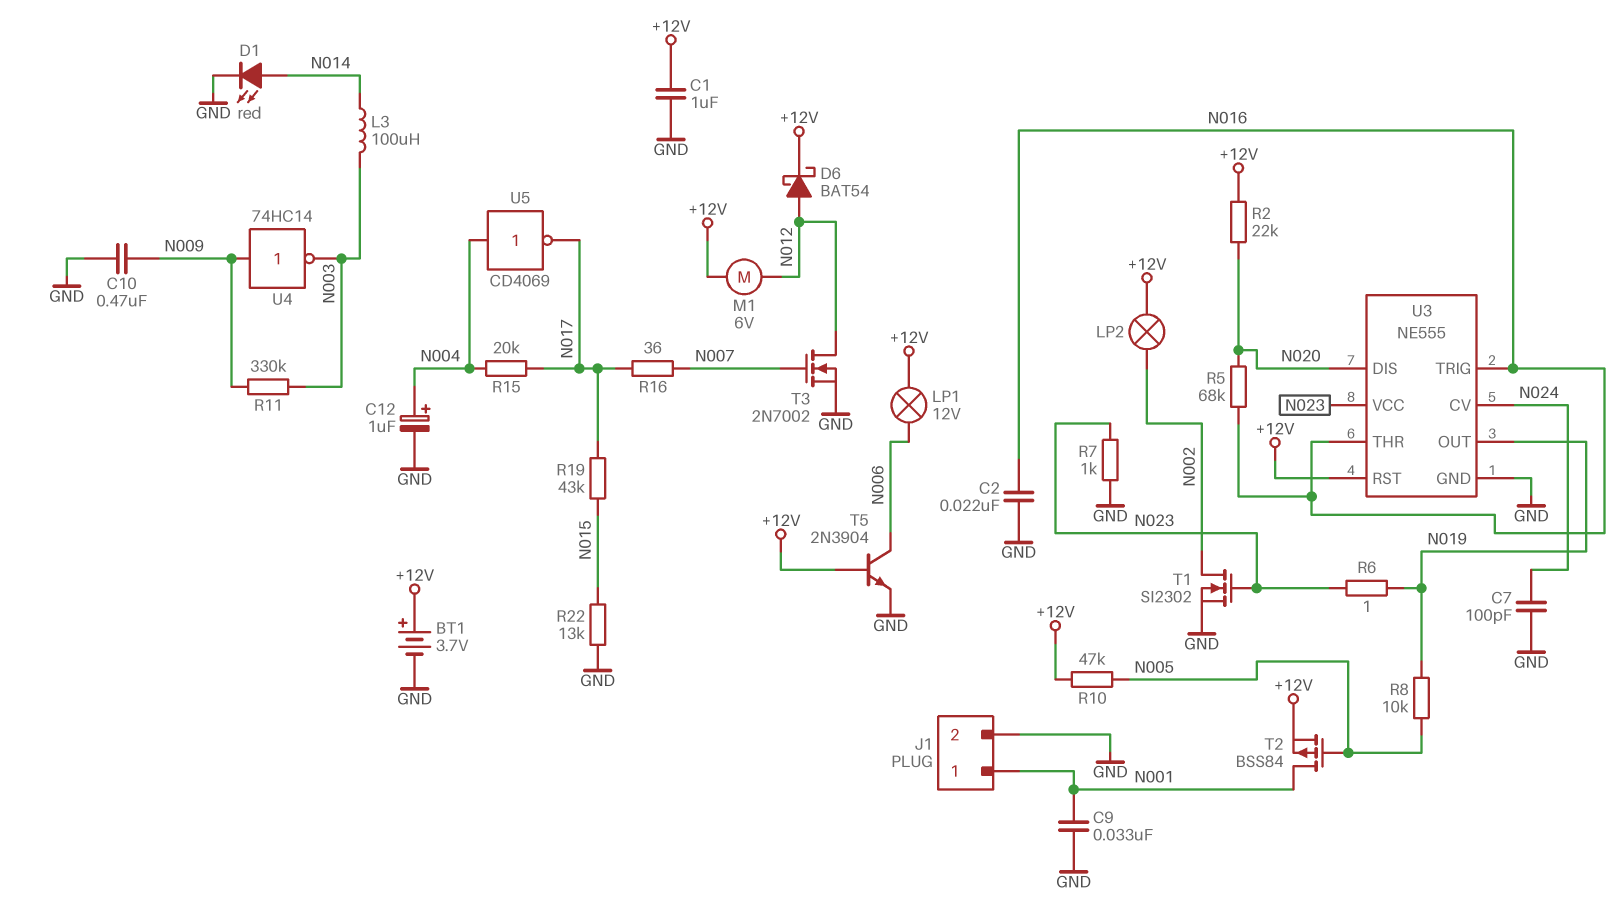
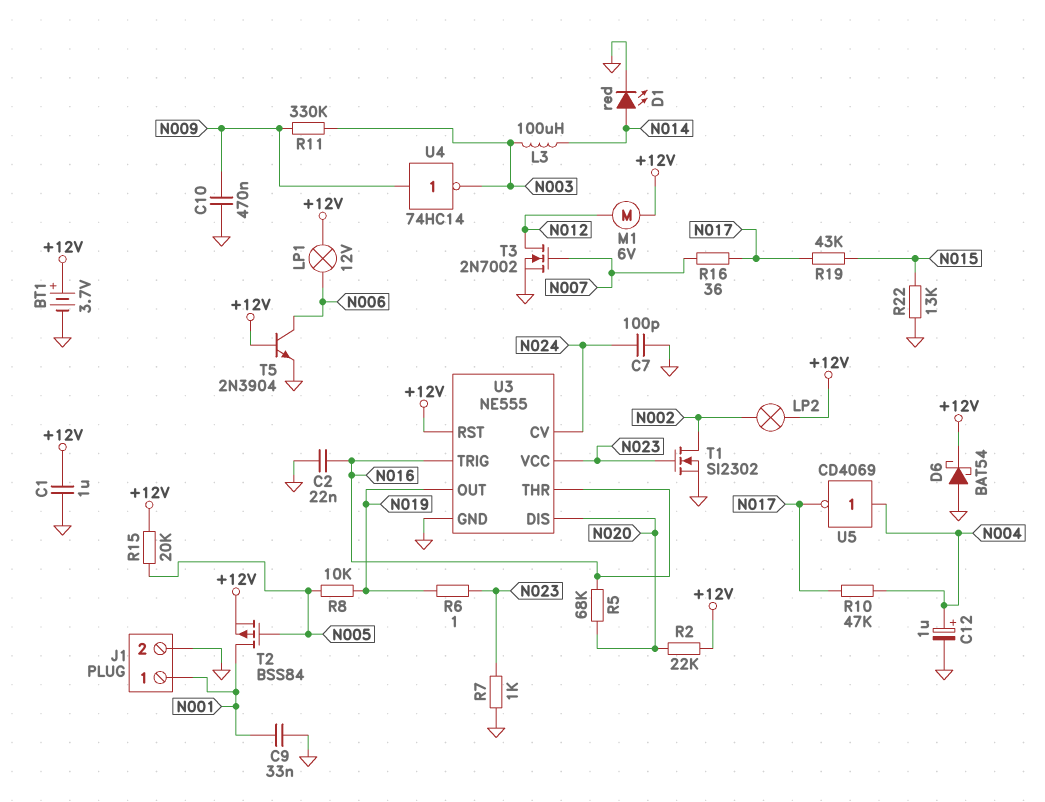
D6: schottky BAT54 (A N012, K +12V) -> schottky BAT54 (A GND, K +12V)
R10: 47k (+12V, N005) -> 47k (N004, N017)
R15: 20k (N004, N017) -> 20k (+12V, N005)

